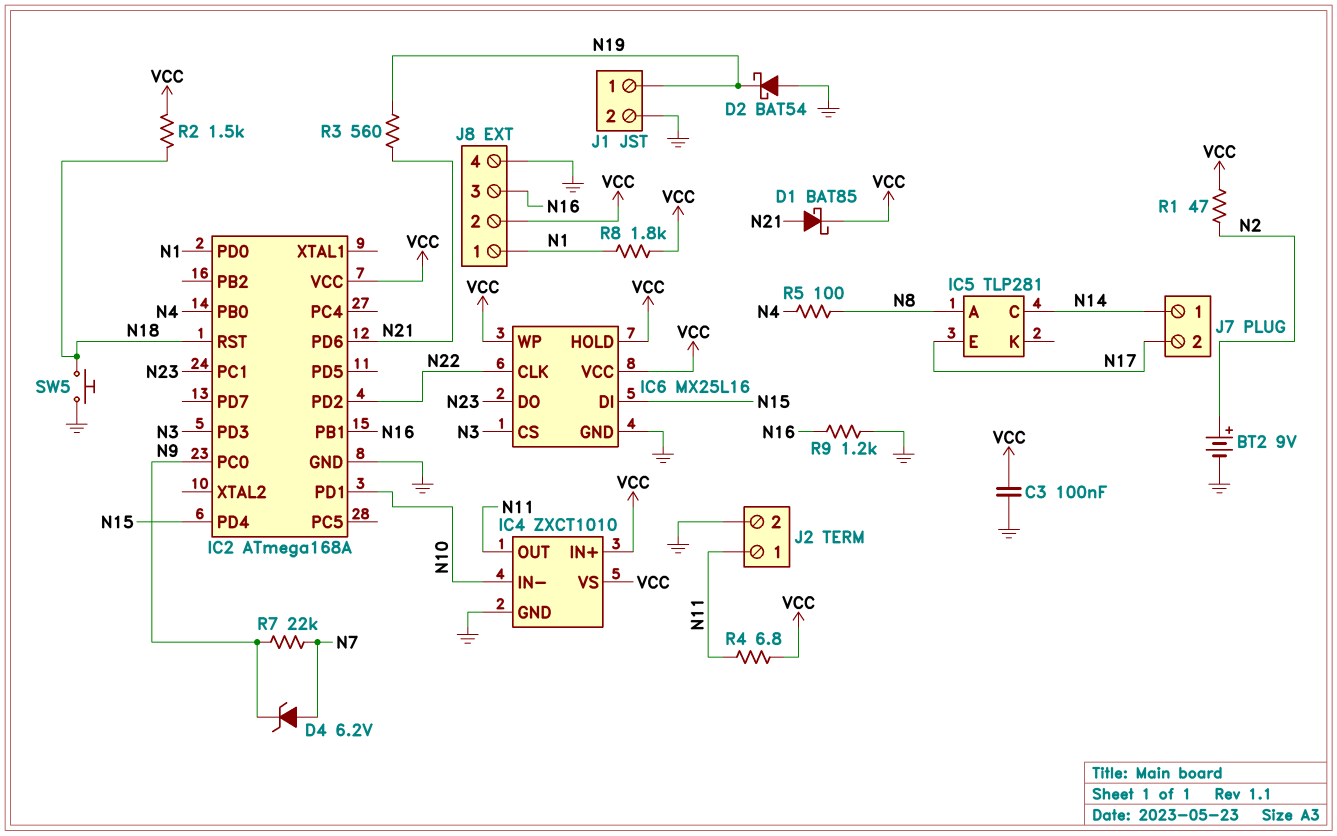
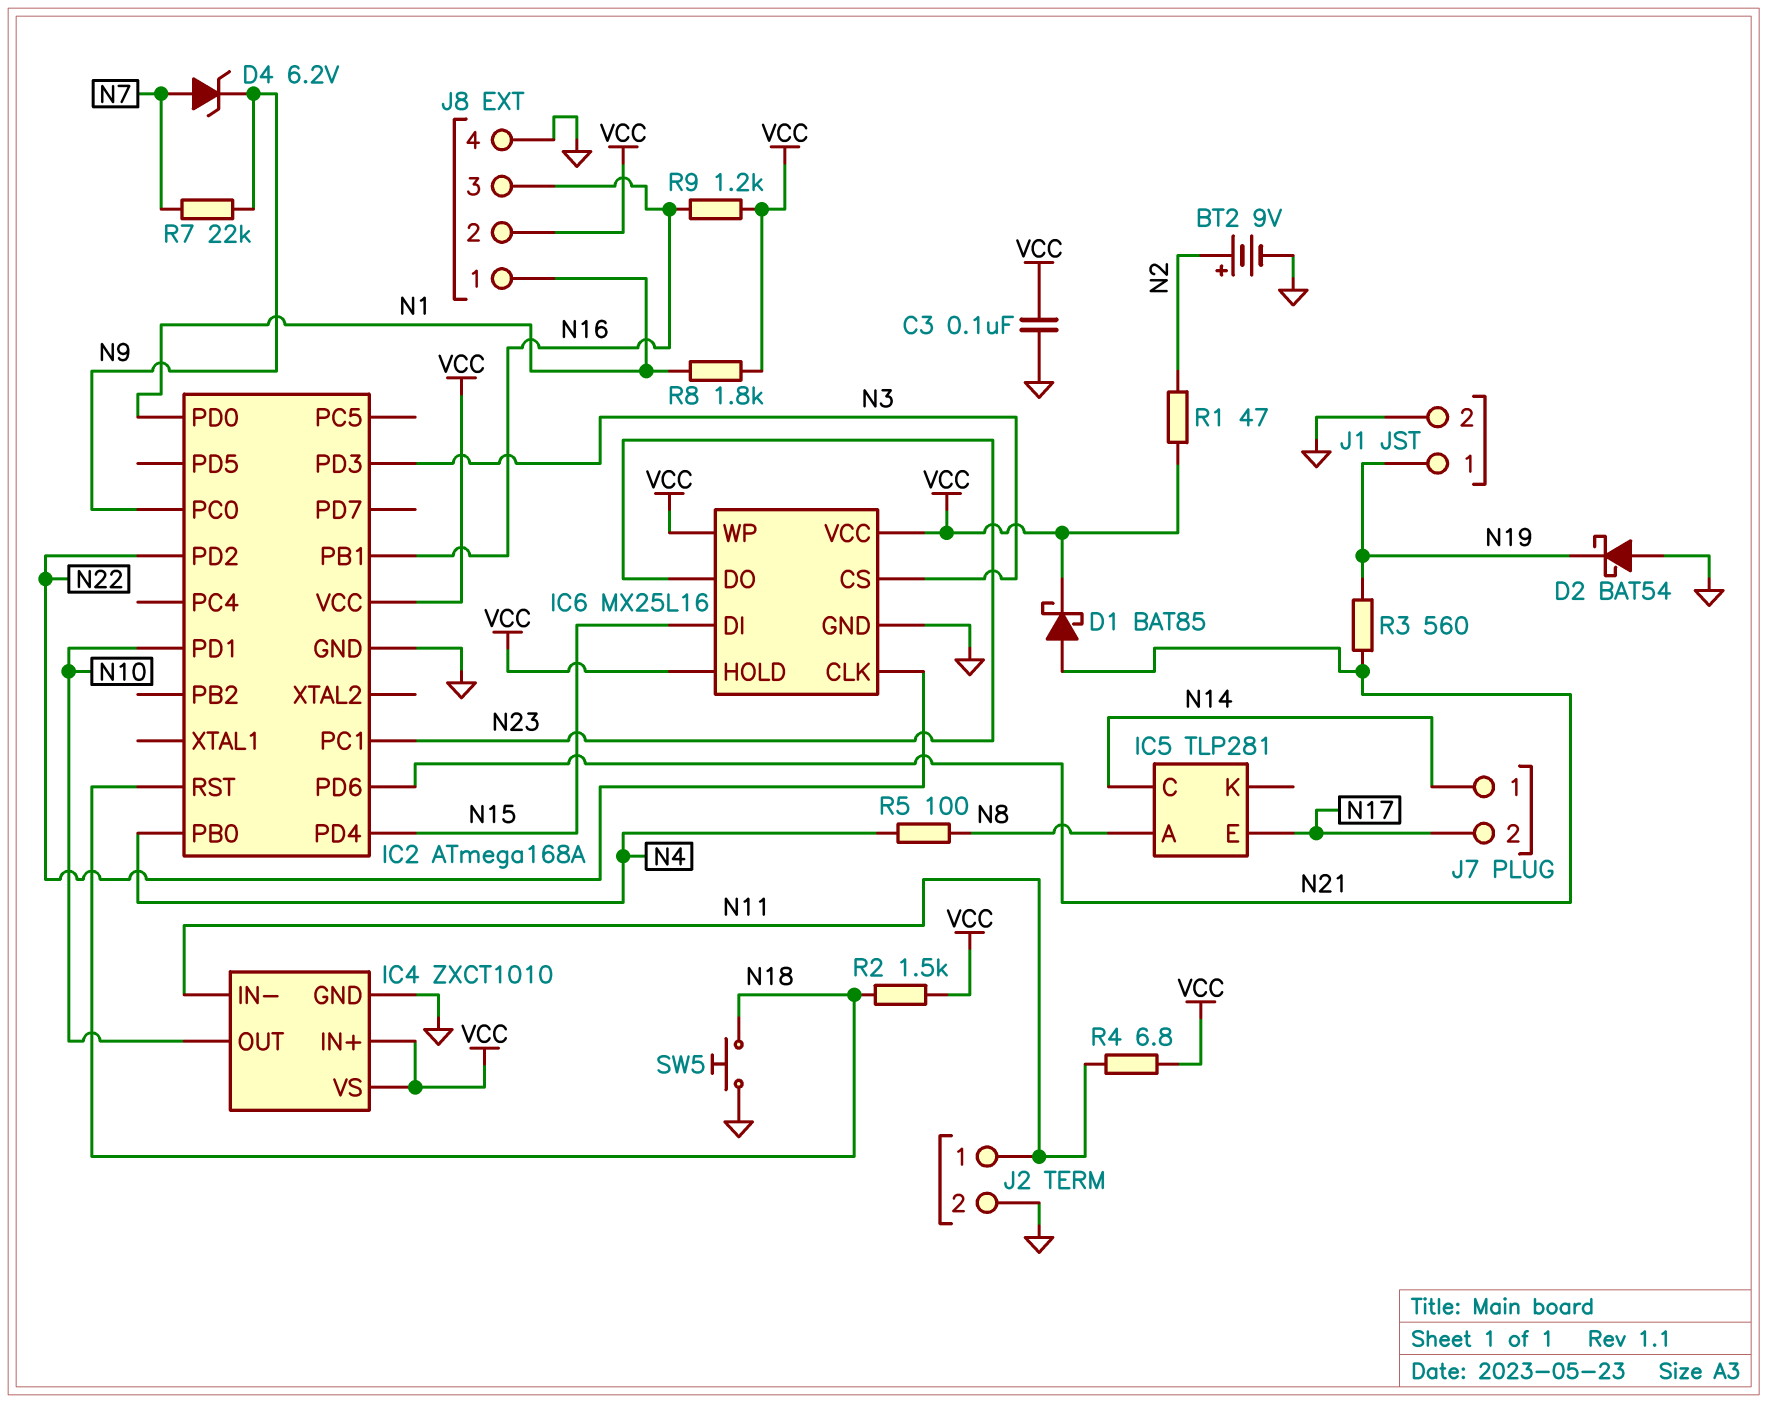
IC4 pin IN-: N10 -> N11
IC4 pin OUT: N11 -> N10
R9: 1.2k (GND, N16) -> 1.2k (N16, VCC)

